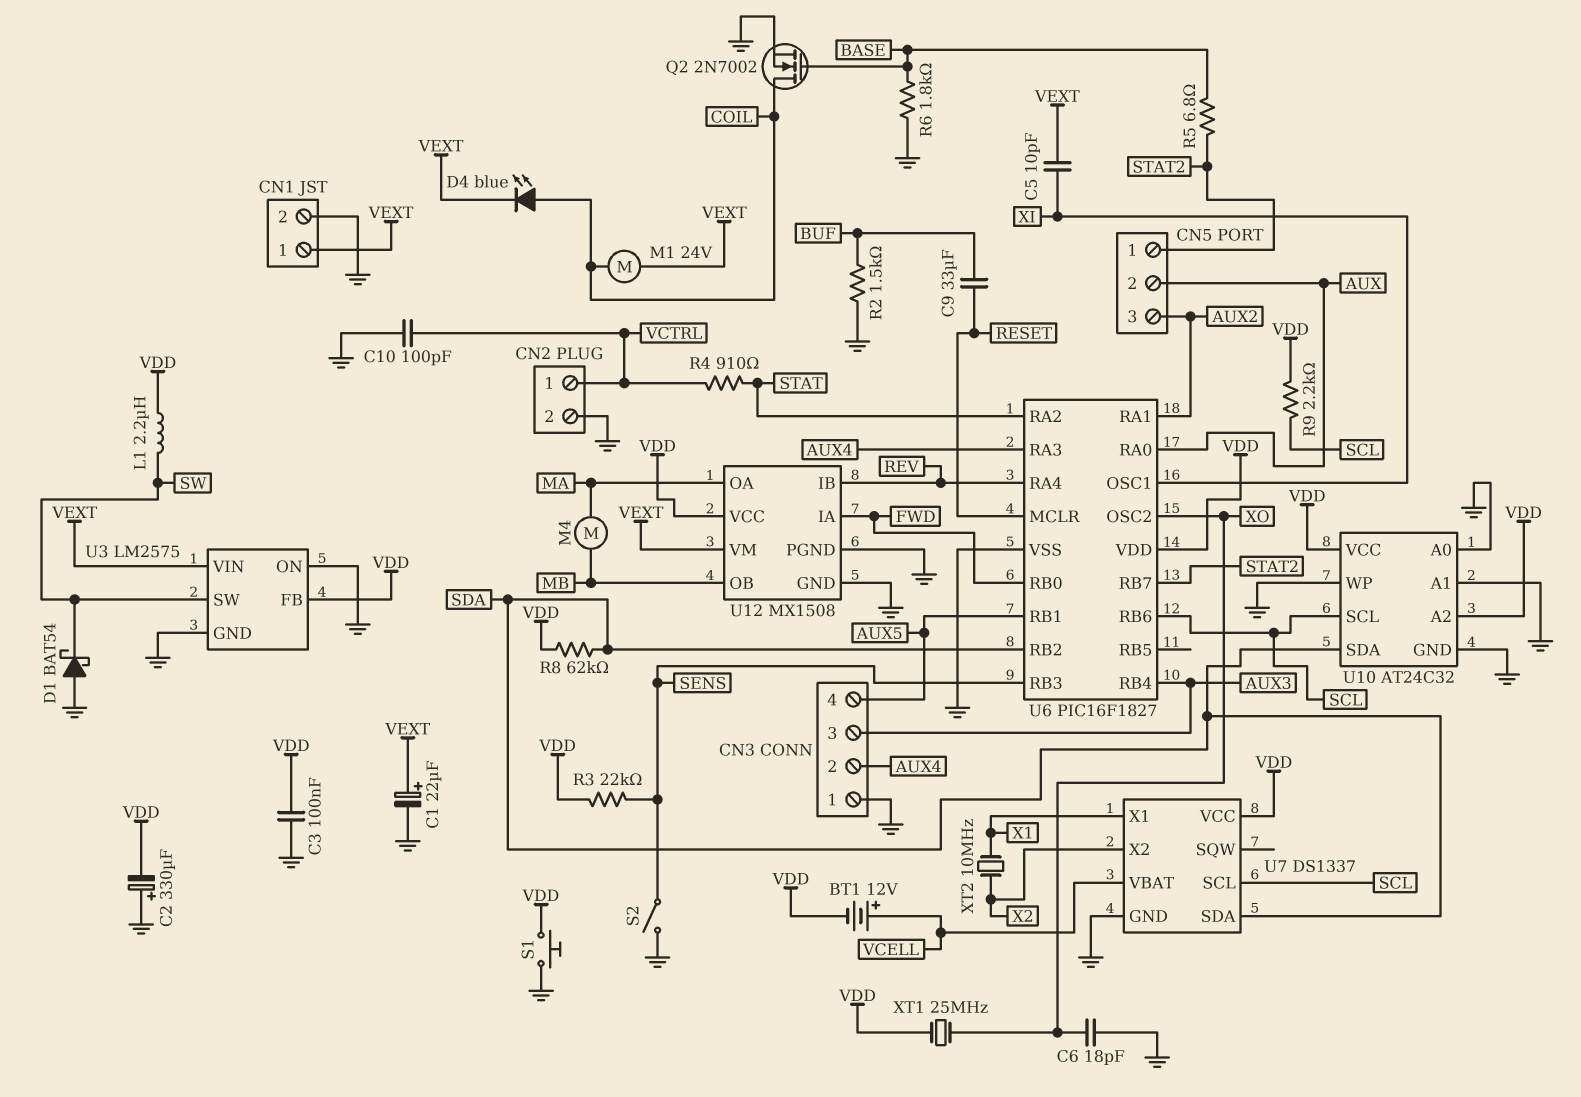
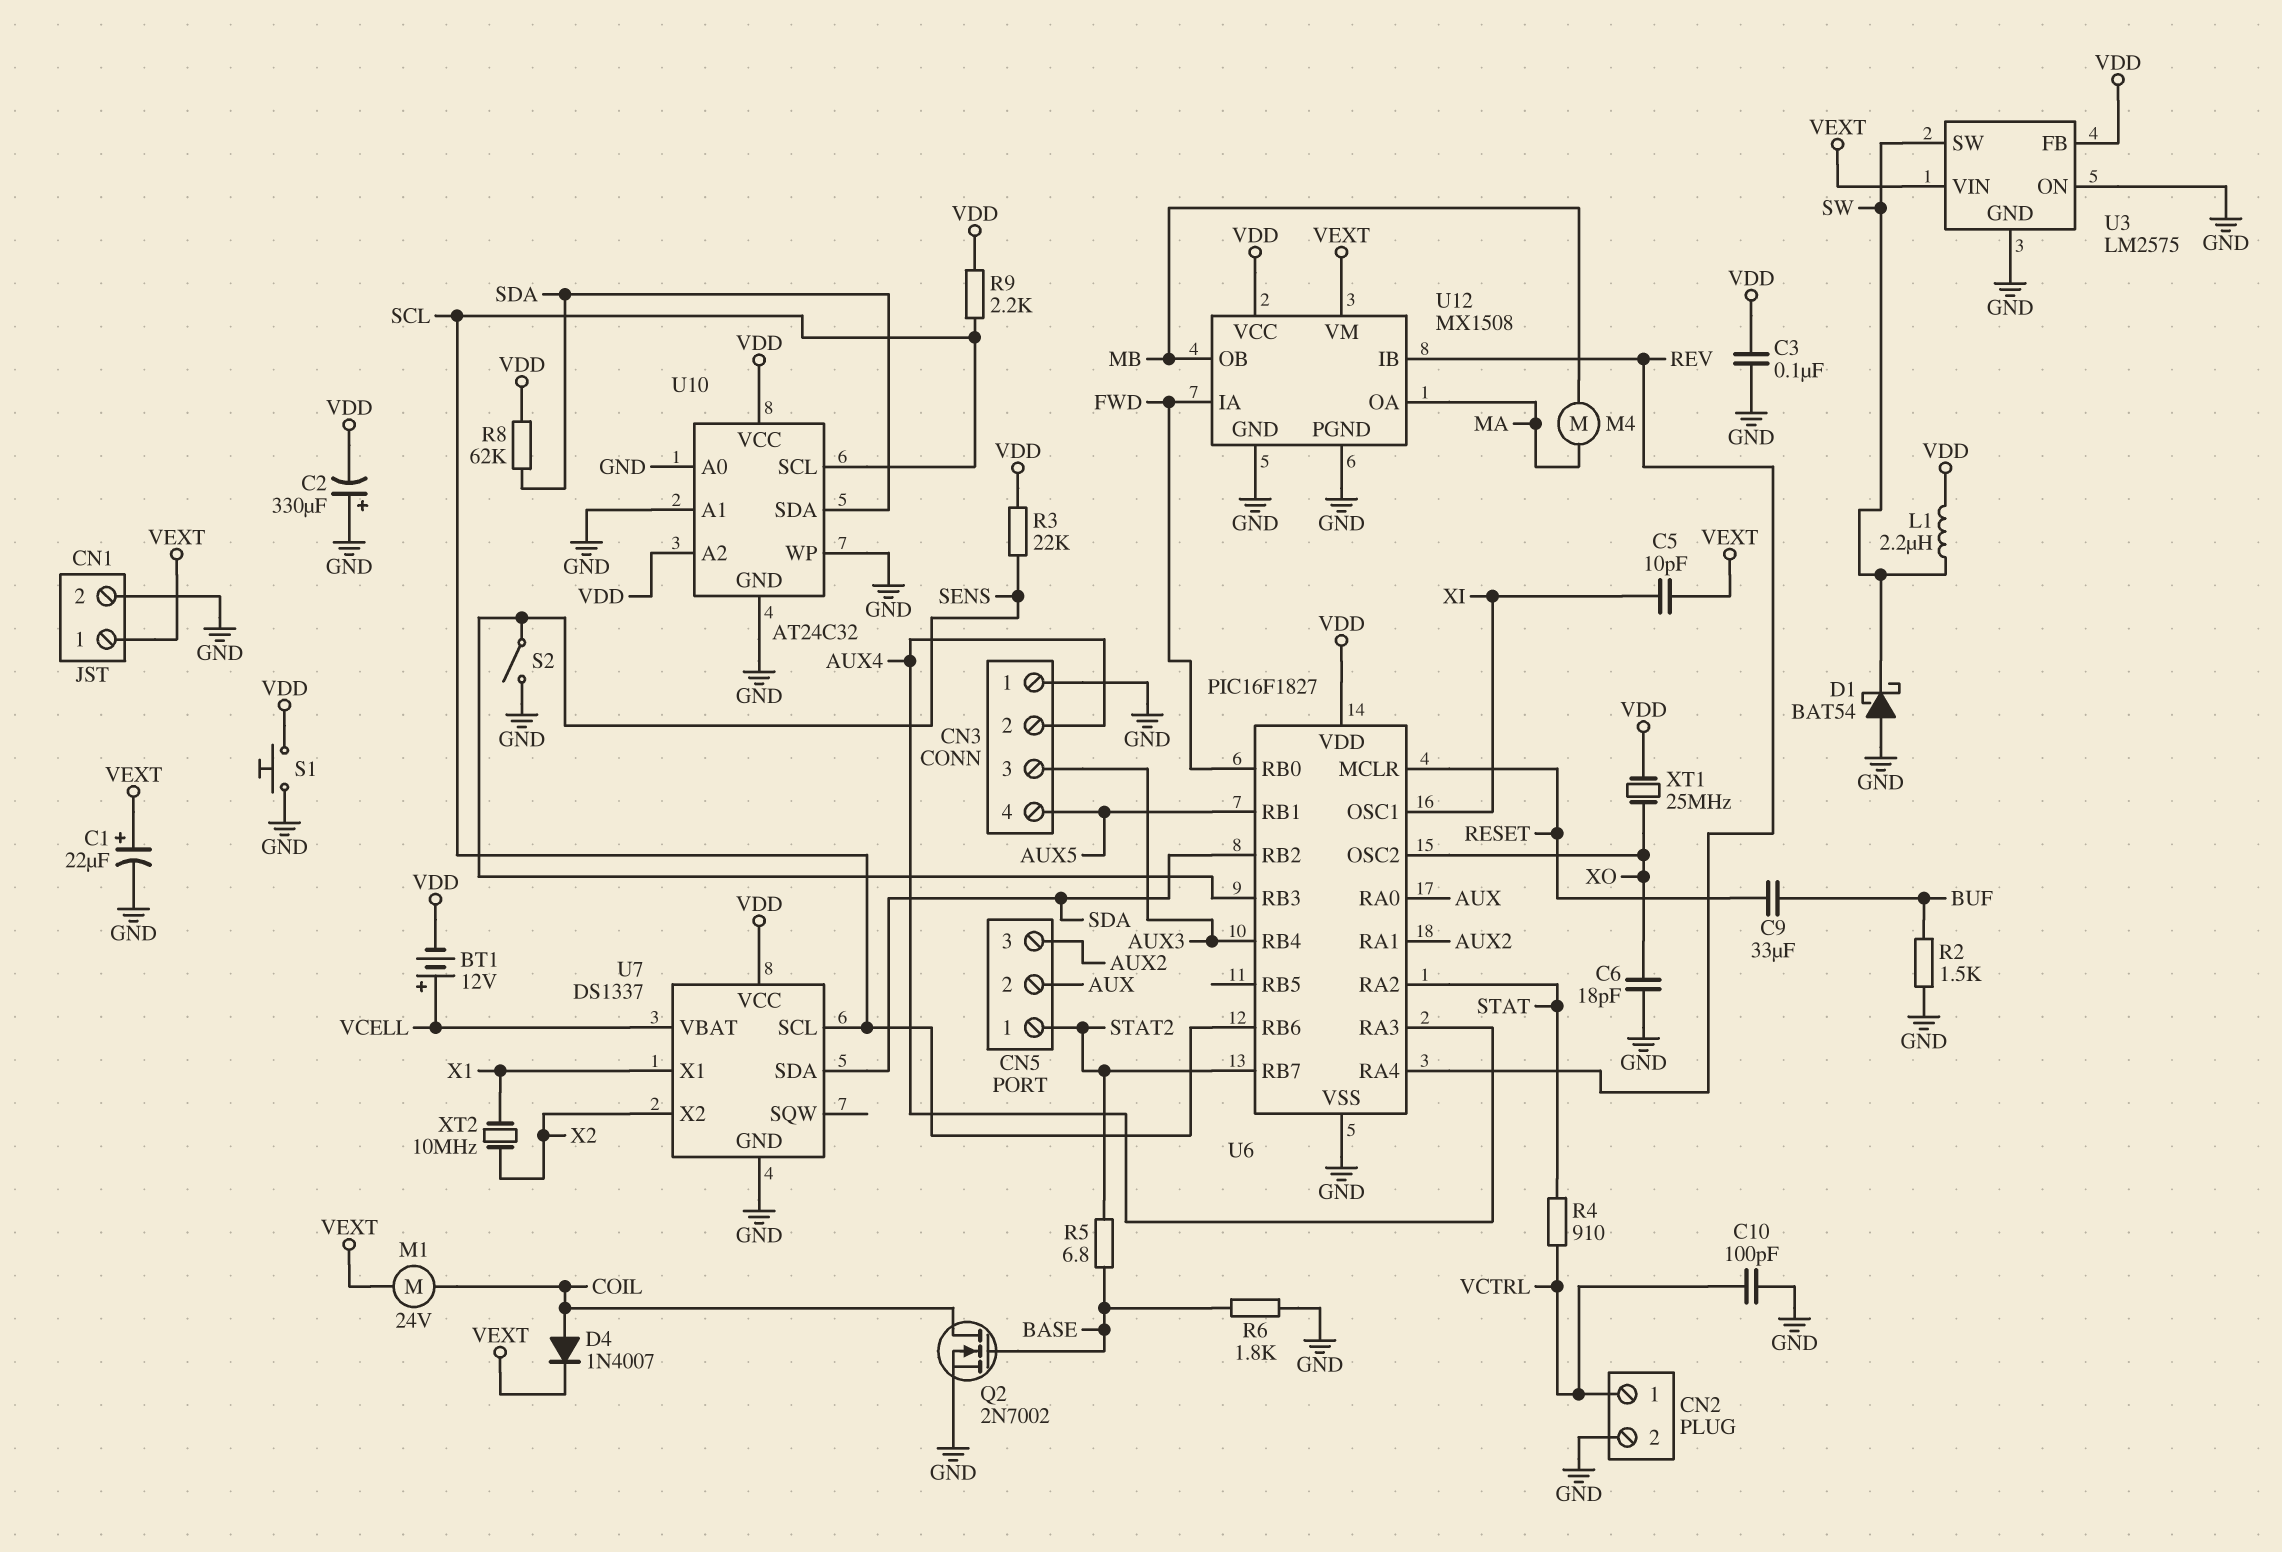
D4: LED blue (A COIL, K VEXT) -> diode 1N4007 (A COIL, K VEXT)

